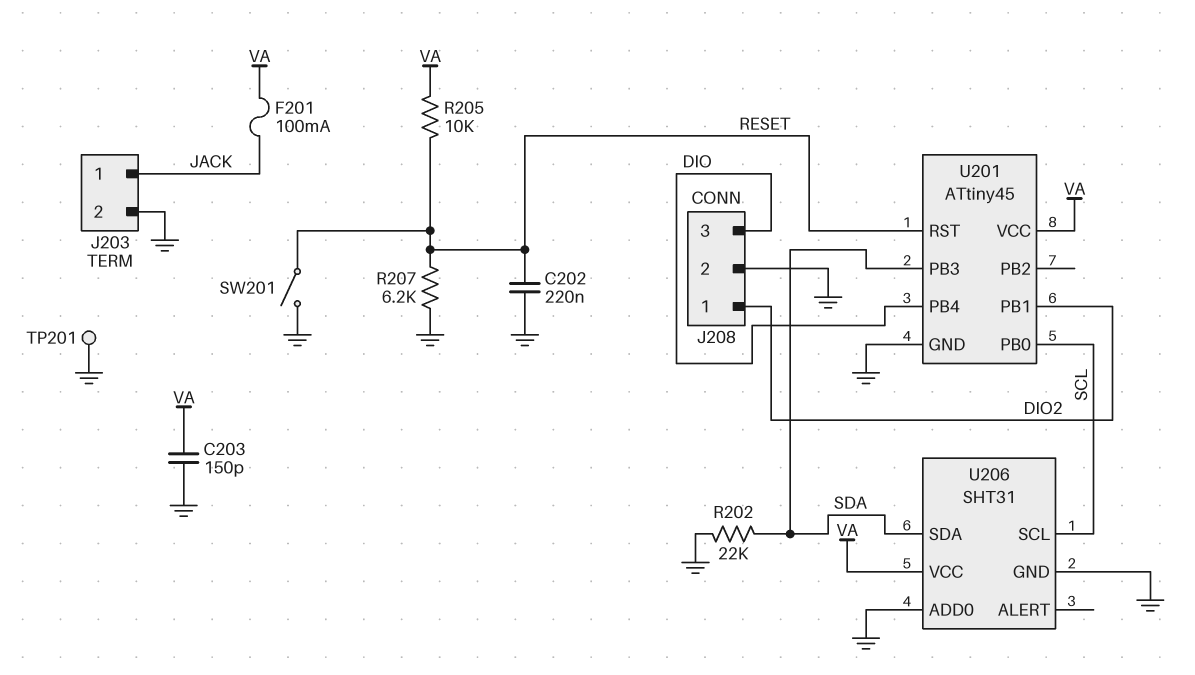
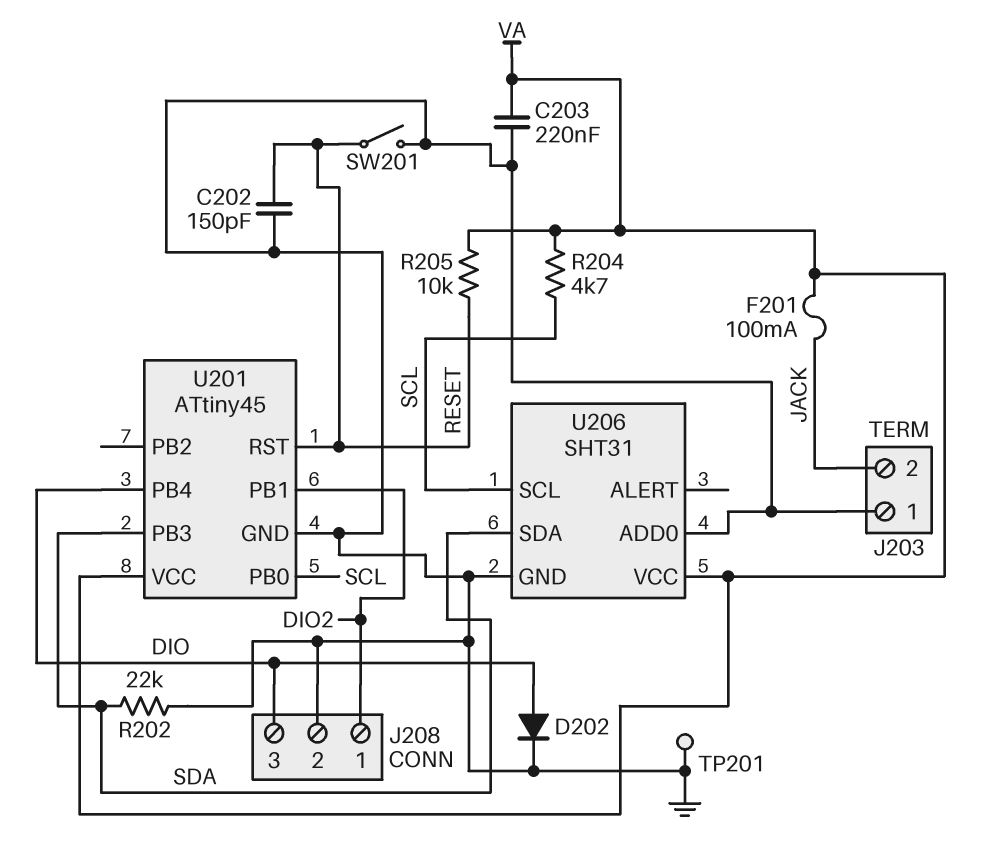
C202: 220nF (GND, RESET) -> 150pF (GND, RESET)
C203: 150pF (GND, VA) -> 220nF (GND, VA)
D202: none -> diode (A DIO, K GND)
J203 pin 1: JACK -> GND
J203 pin 2: GND -> JACK
R204: none -> 4.7k (SCL, VA)
R207: 6.2k (GND, RESET) -> none

